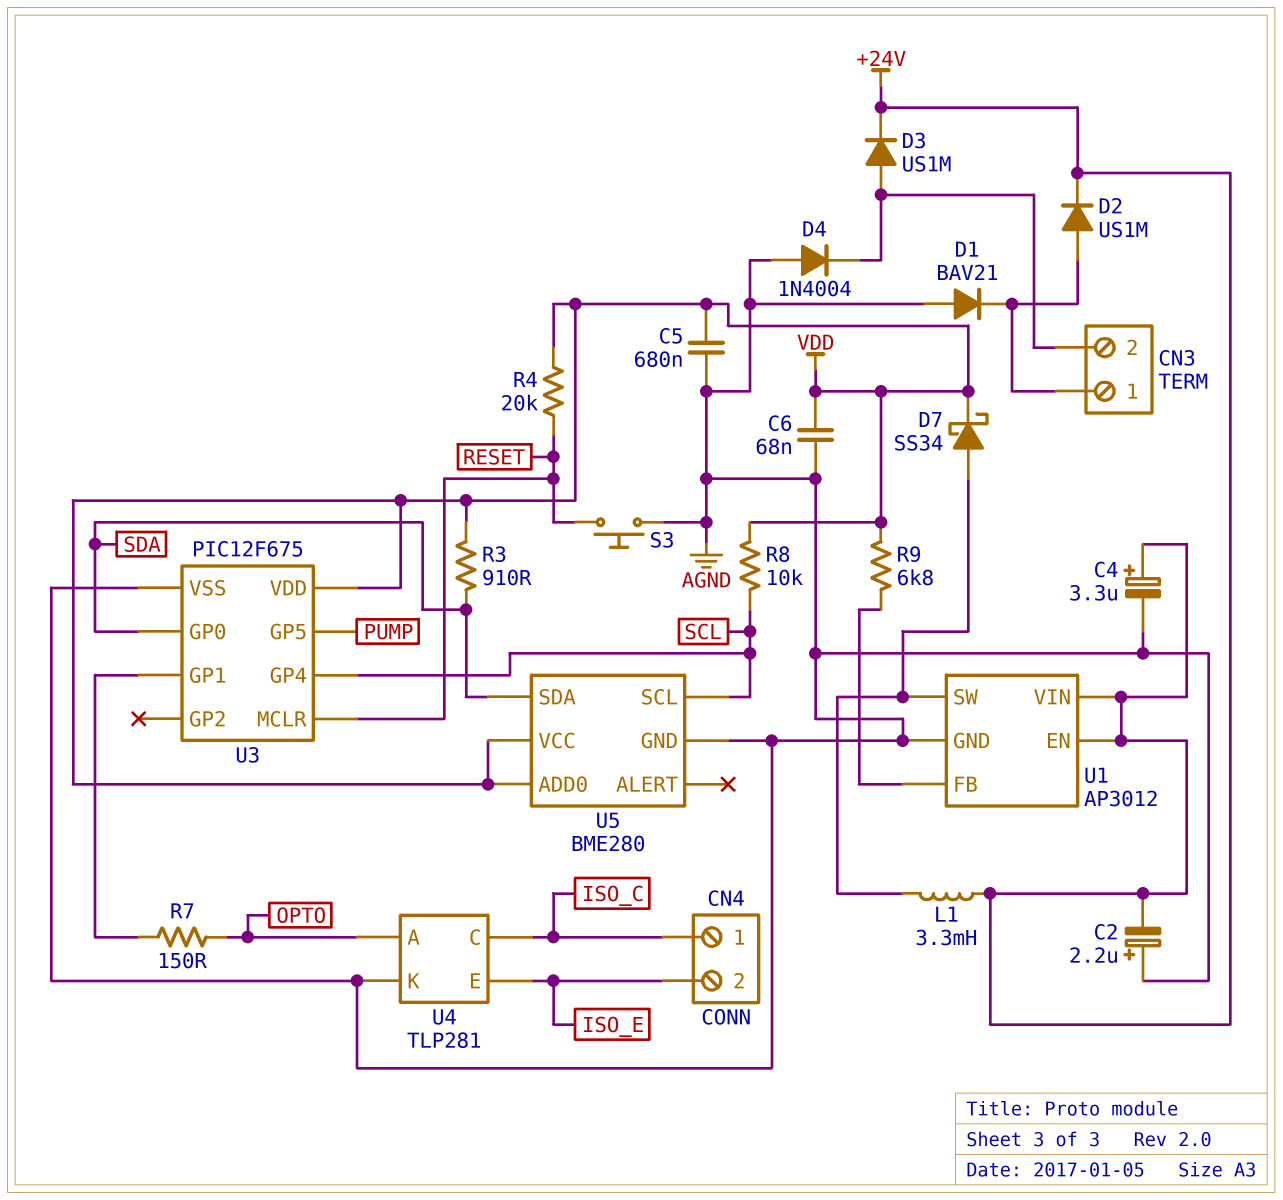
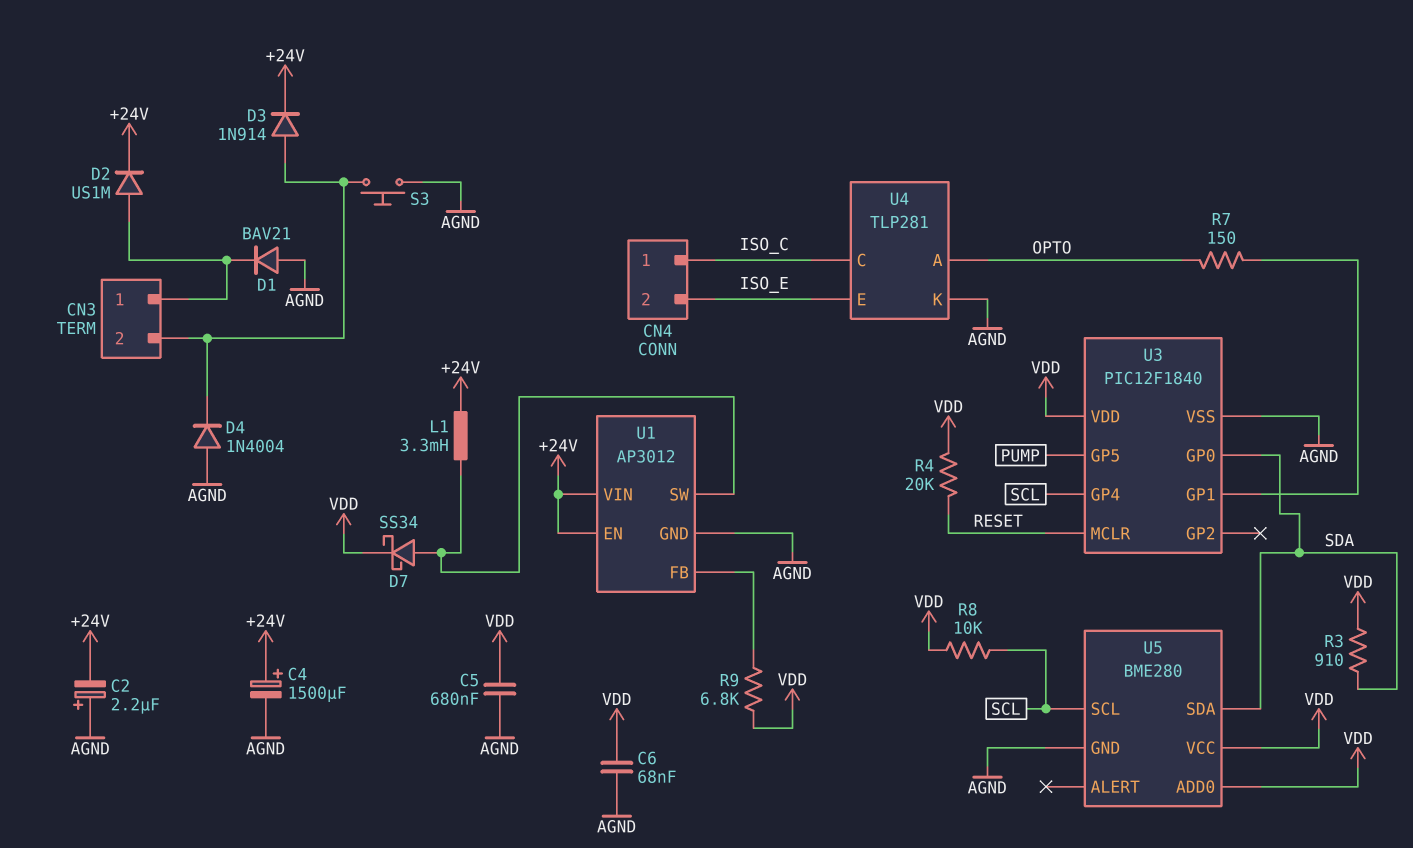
C4: 3.3uF (plus +24V, minus AGND) -> 1500uF (plus +24V, minus AGND)
D3: diode US1M (A CN3/2, K +24V) -> diode 1N914 (A CN3/2, K +24V)
S3: button (AGND, RESET) -> button (AGND, CN3/2)
U3: PIC12F675 -> PIC12F1840

